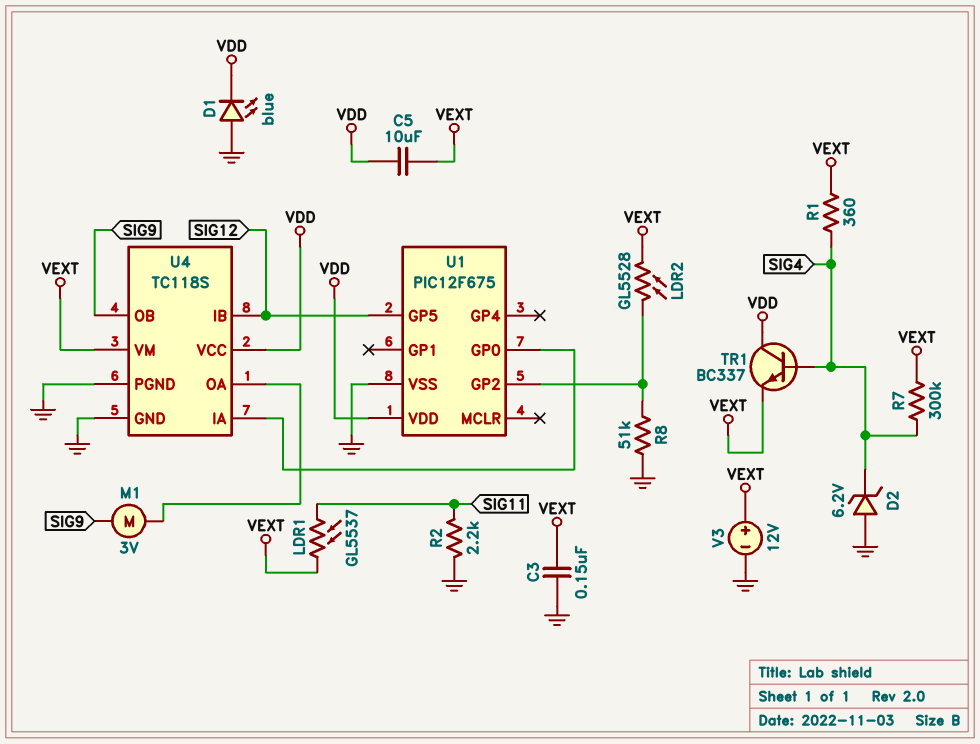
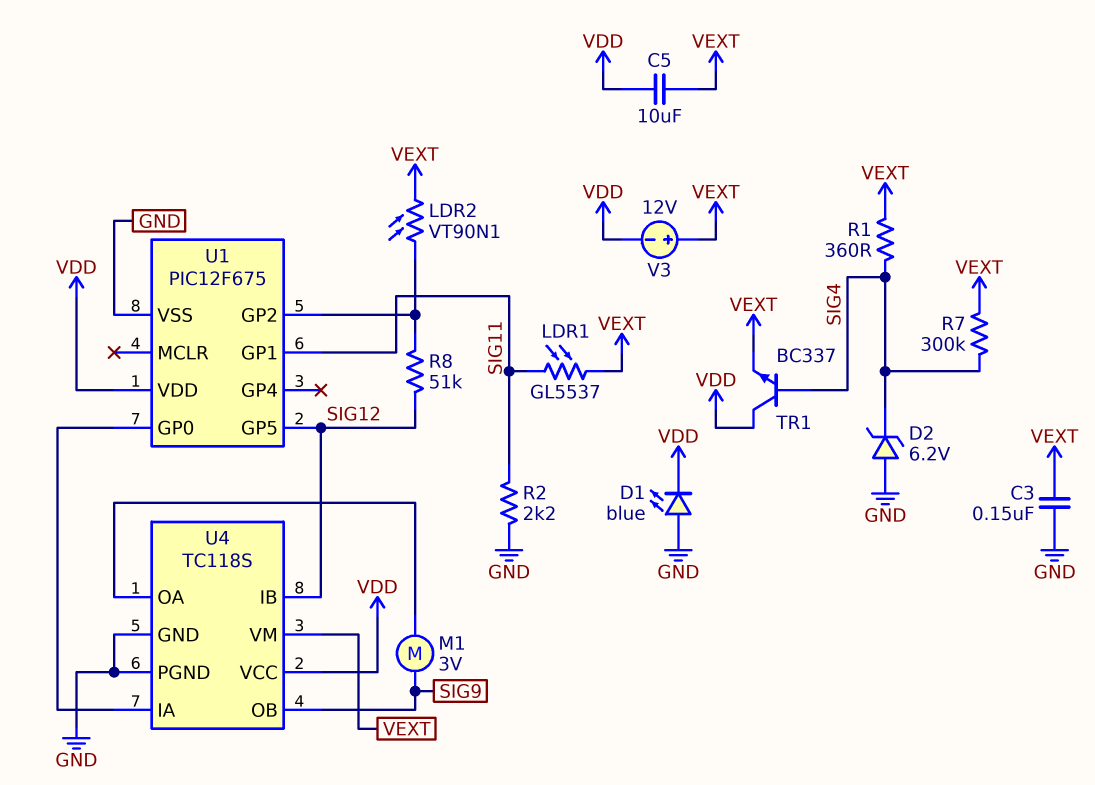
LDR2: GL5528 (U1/GP2, VEXT) -> VT90N1 (U1/GP2, VEXT)
R8: 51k (GND, U1/GP2) -> 51k (SIG12, U1/GP2)
U1 pin GP1: none -> SIG11
V3: 12V (plus VEXT, minus GND) -> 12V (plus VEXT, minus VDD)

